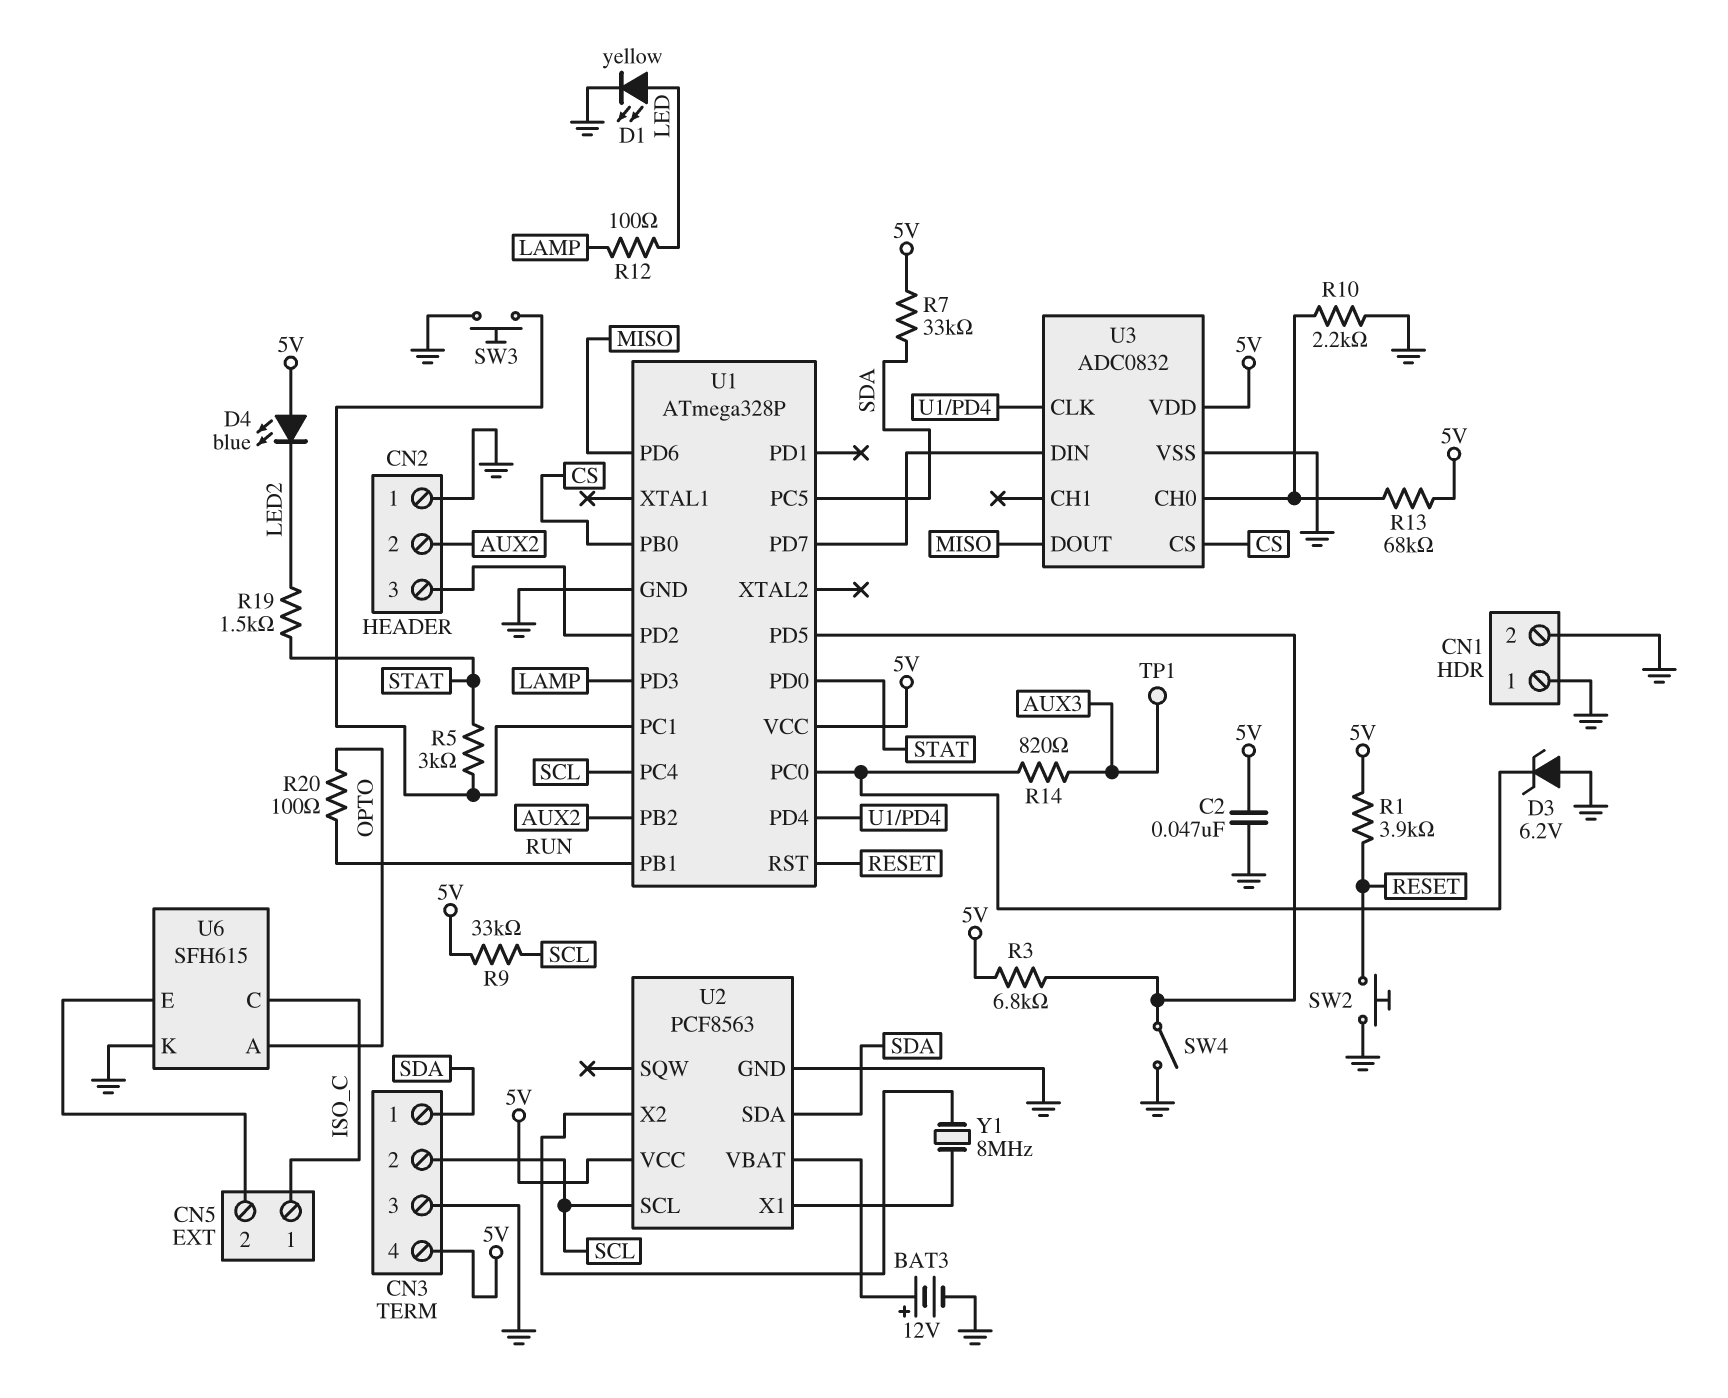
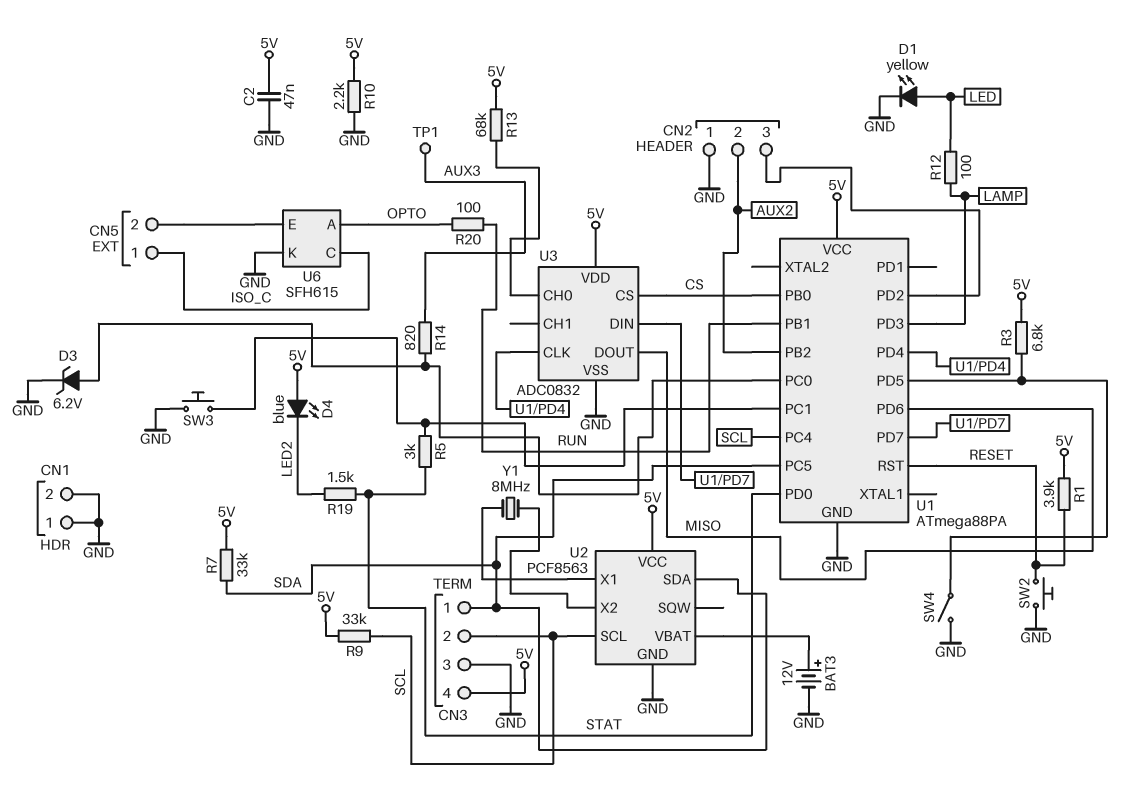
D3: zener 6.2V (A GND, K U1/PC0) -> zener 6.2V (A U1/PC0, K GND)
R10: 2.2k (GND, U3/CH0) -> 2.2k (5V, GND)
U1: ATmega328P -> ATmega88PA

